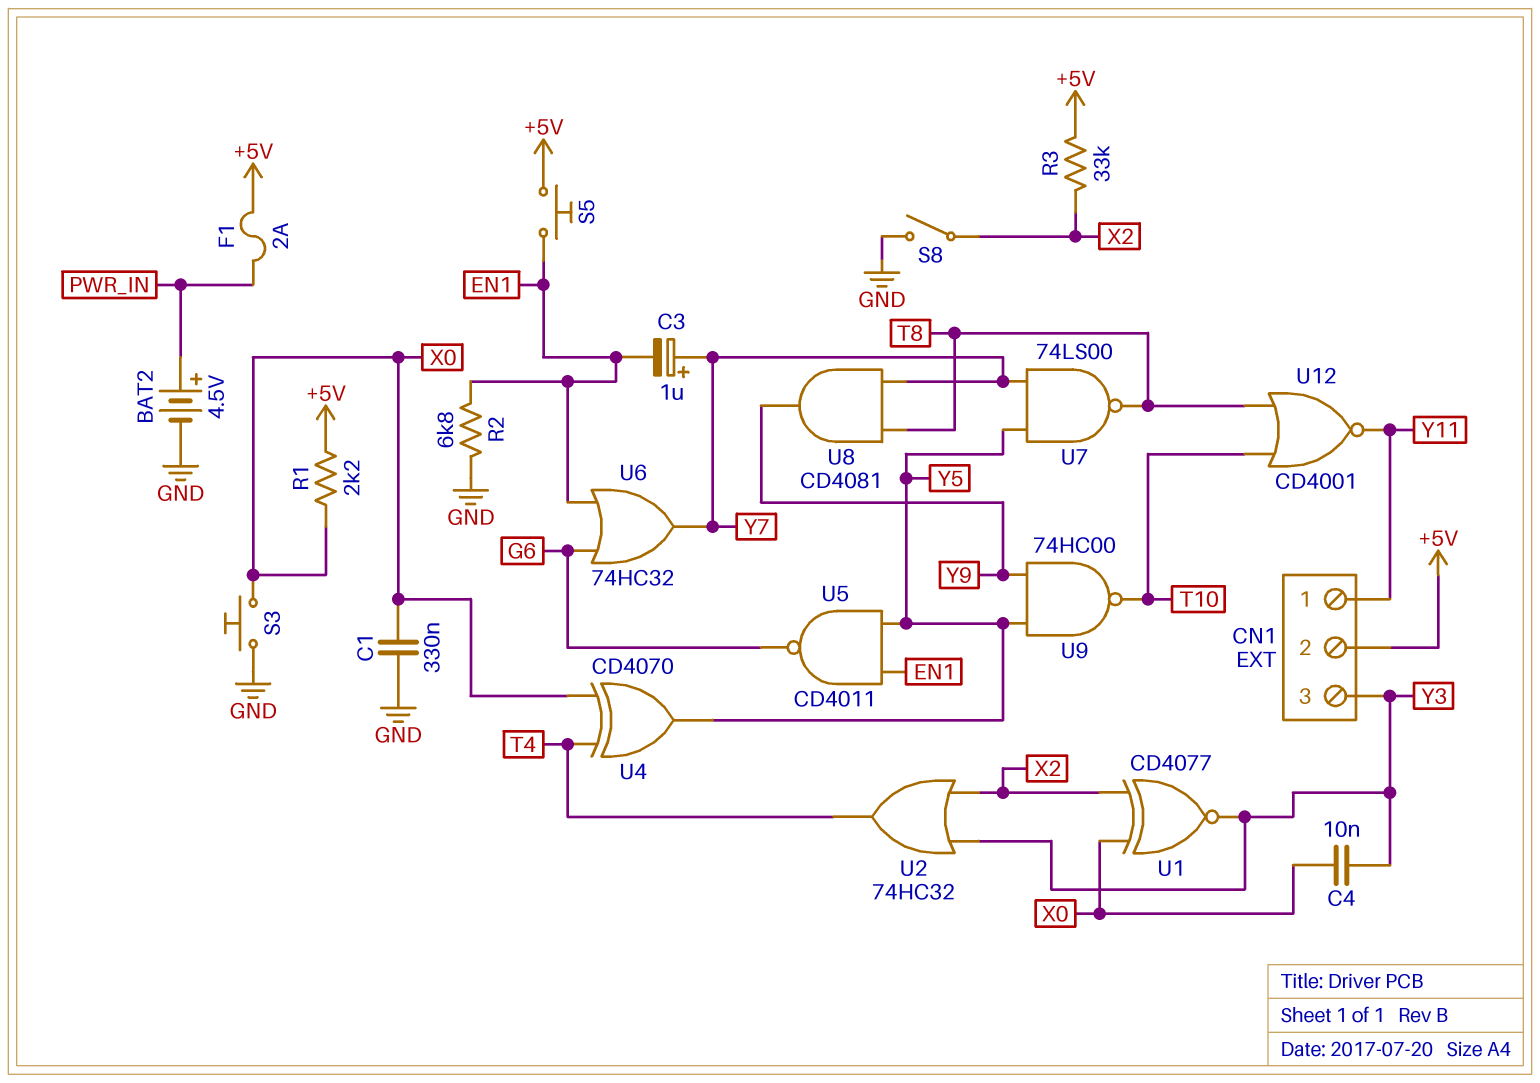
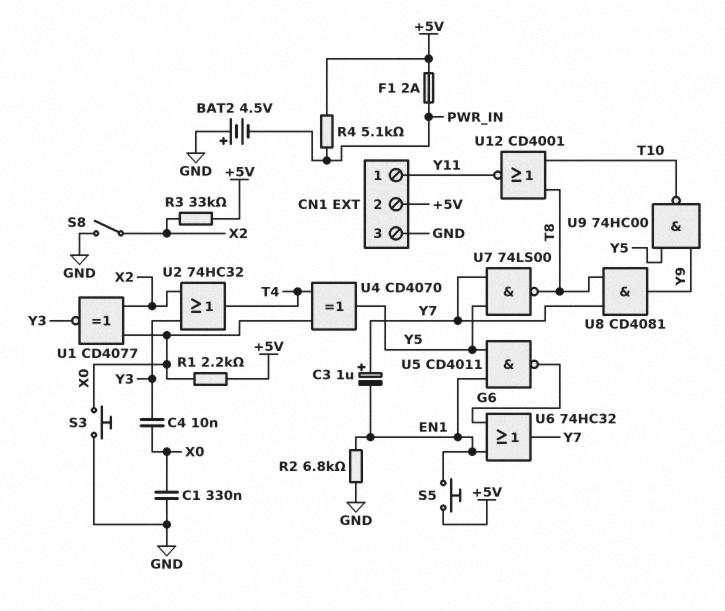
BAT2: 4.5V (plus PWR_IN, minus GND) -> 4.5V (plus GND, minus PWR_IN)
CN1 pin 3: Y3 -> GND
R4: none -> 5.1k (+5V, PWR_IN)

